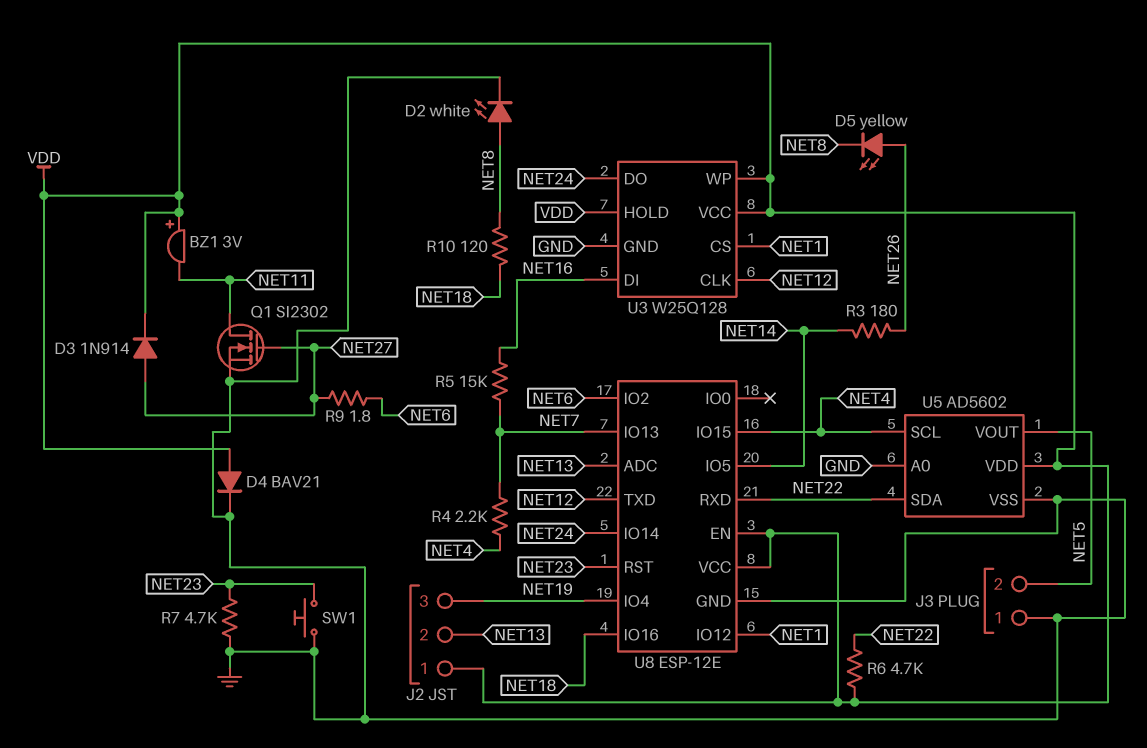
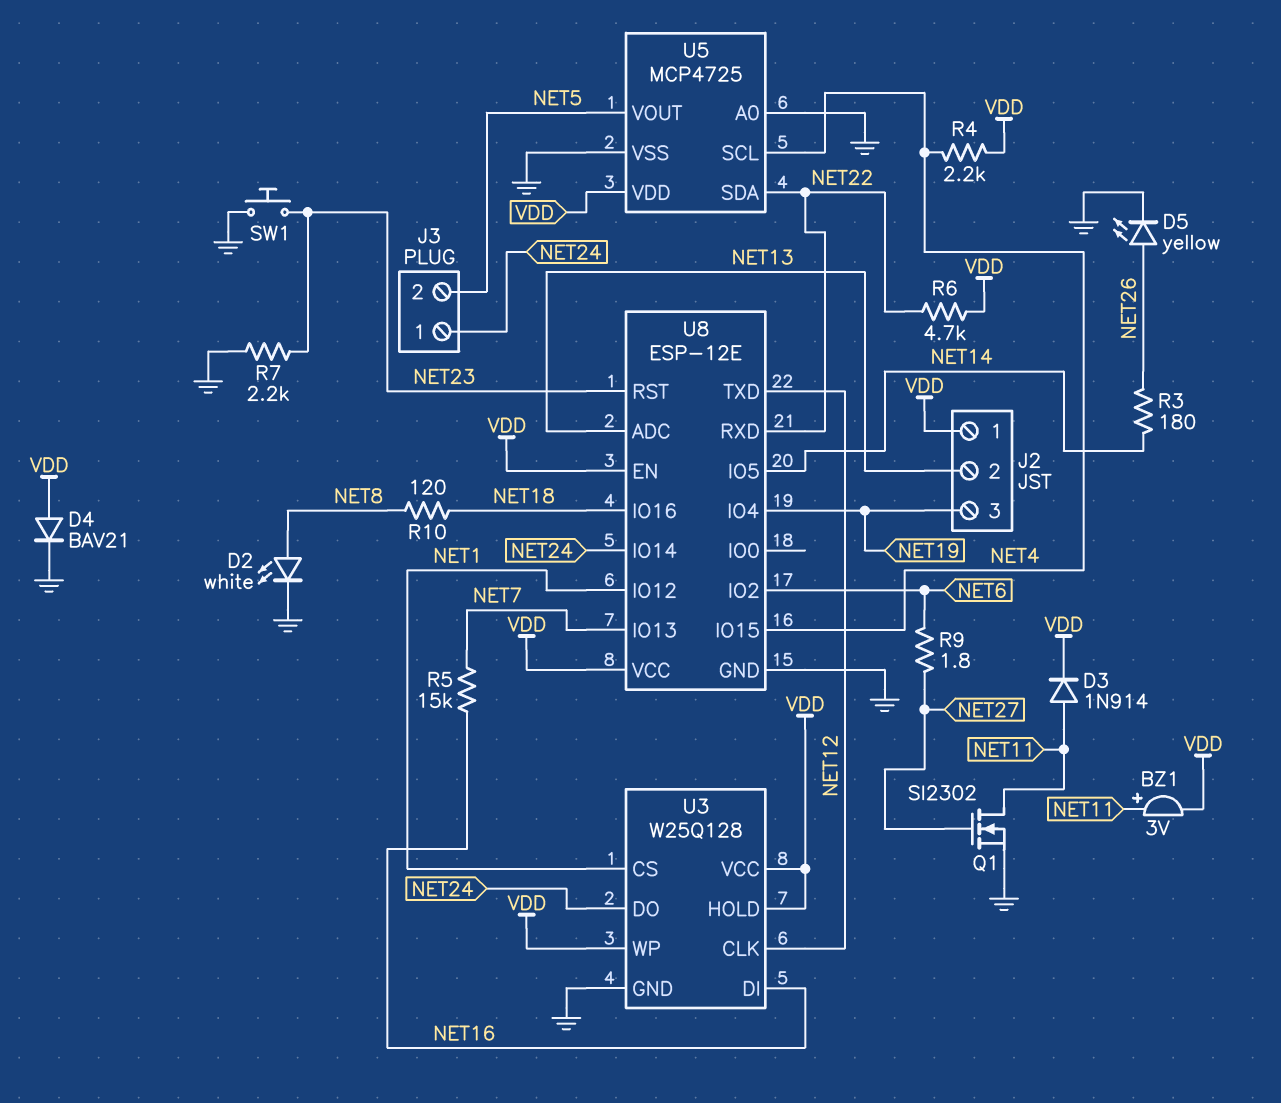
BZ1: buzzer 3V (plus VDD, minus NET11) -> buzzer 3V (plus NET11, minus VDD)
D3: diode 1N914 (A NET27, K VDD) -> diode 1N914 (A NET11, K VDD)
D5: LED yellow (A NET26, K NET8) -> LED yellow (A NET26, K GND)
J3 pin 1: GND -> NET24
R4: 2.2k (NET4, NET7) -> 2.2k (NET4, VDD)
R7: 4.7k (GND, NET23) -> 2.2k (GND, NET23)
U5: AD5602 -> MCP4725

